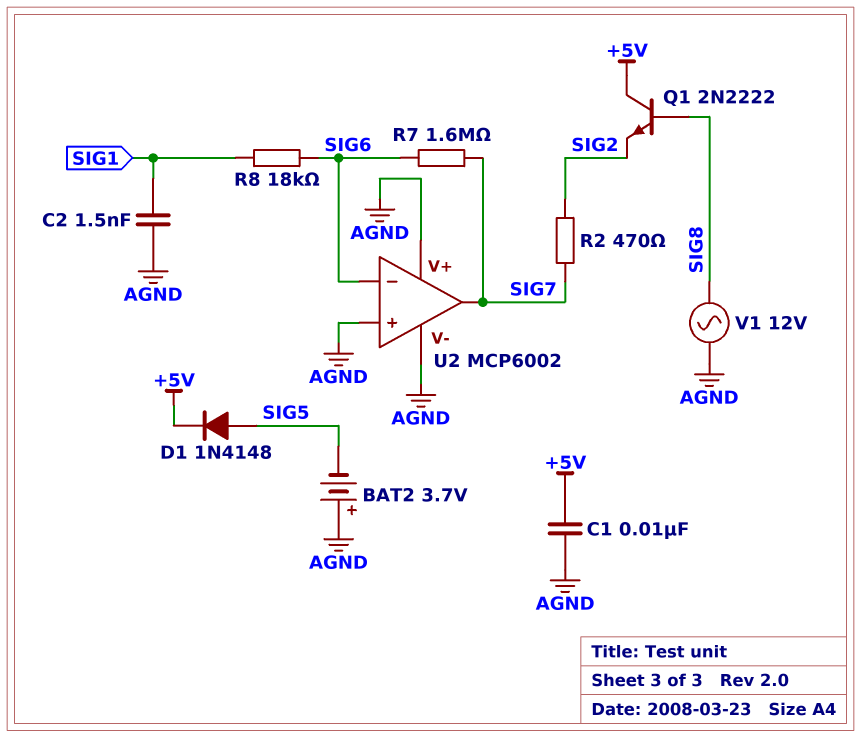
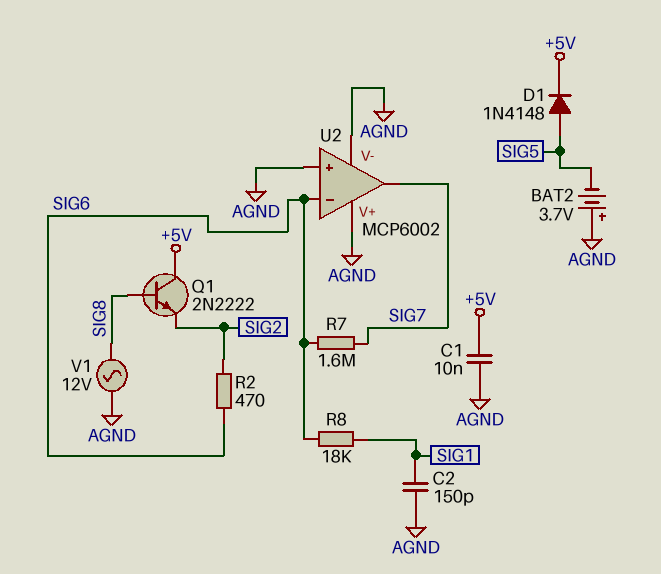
C2: 1.5nF (AGND, SIG1) -> 150pF (AGND, SIG1)
R2: 470 (SIG2, SIG7) -> 470 (SIG2, SIG6)

